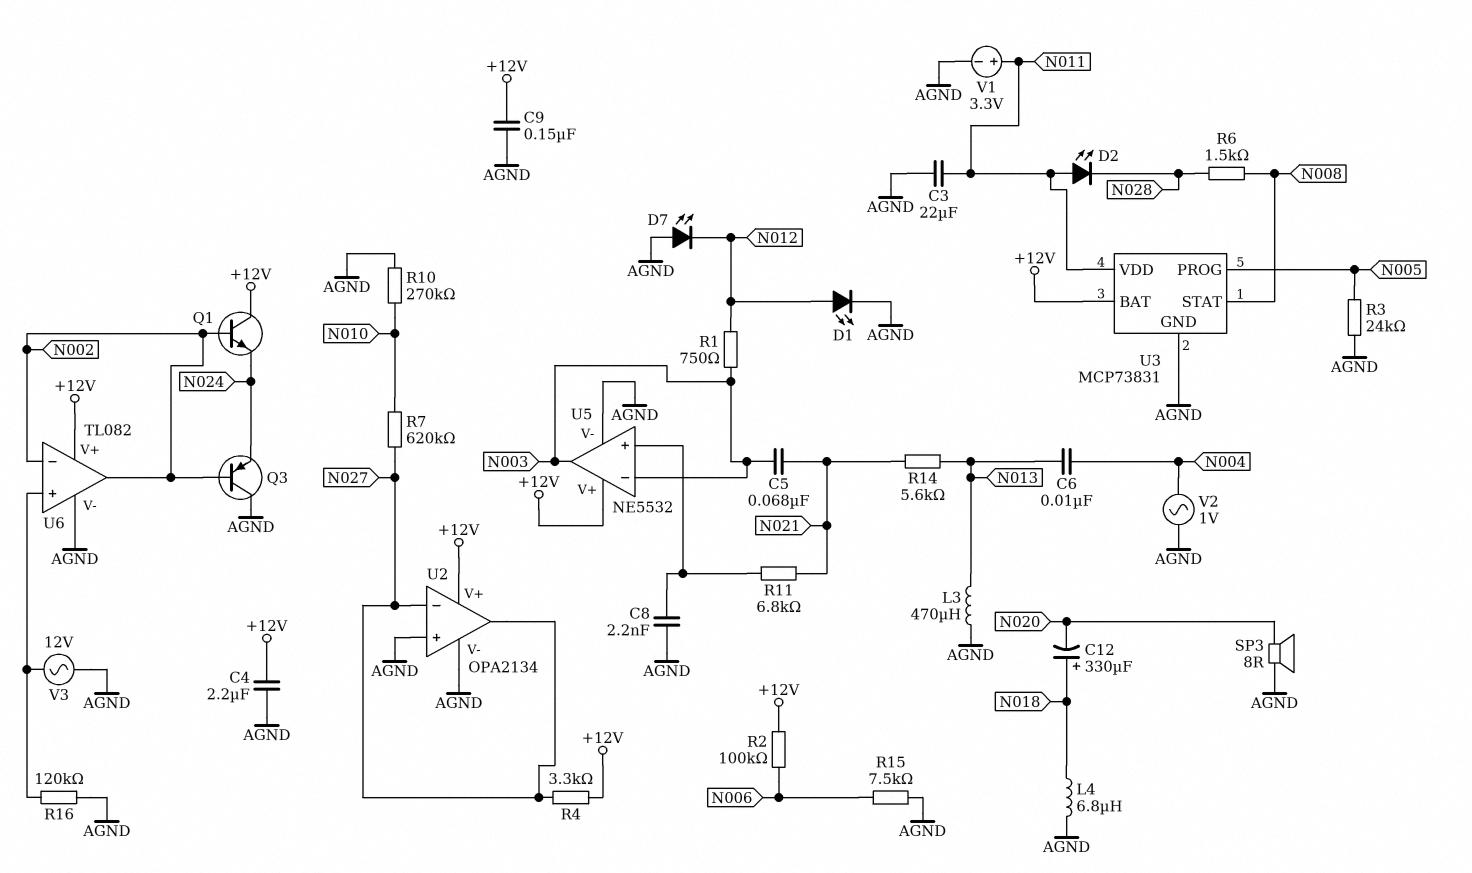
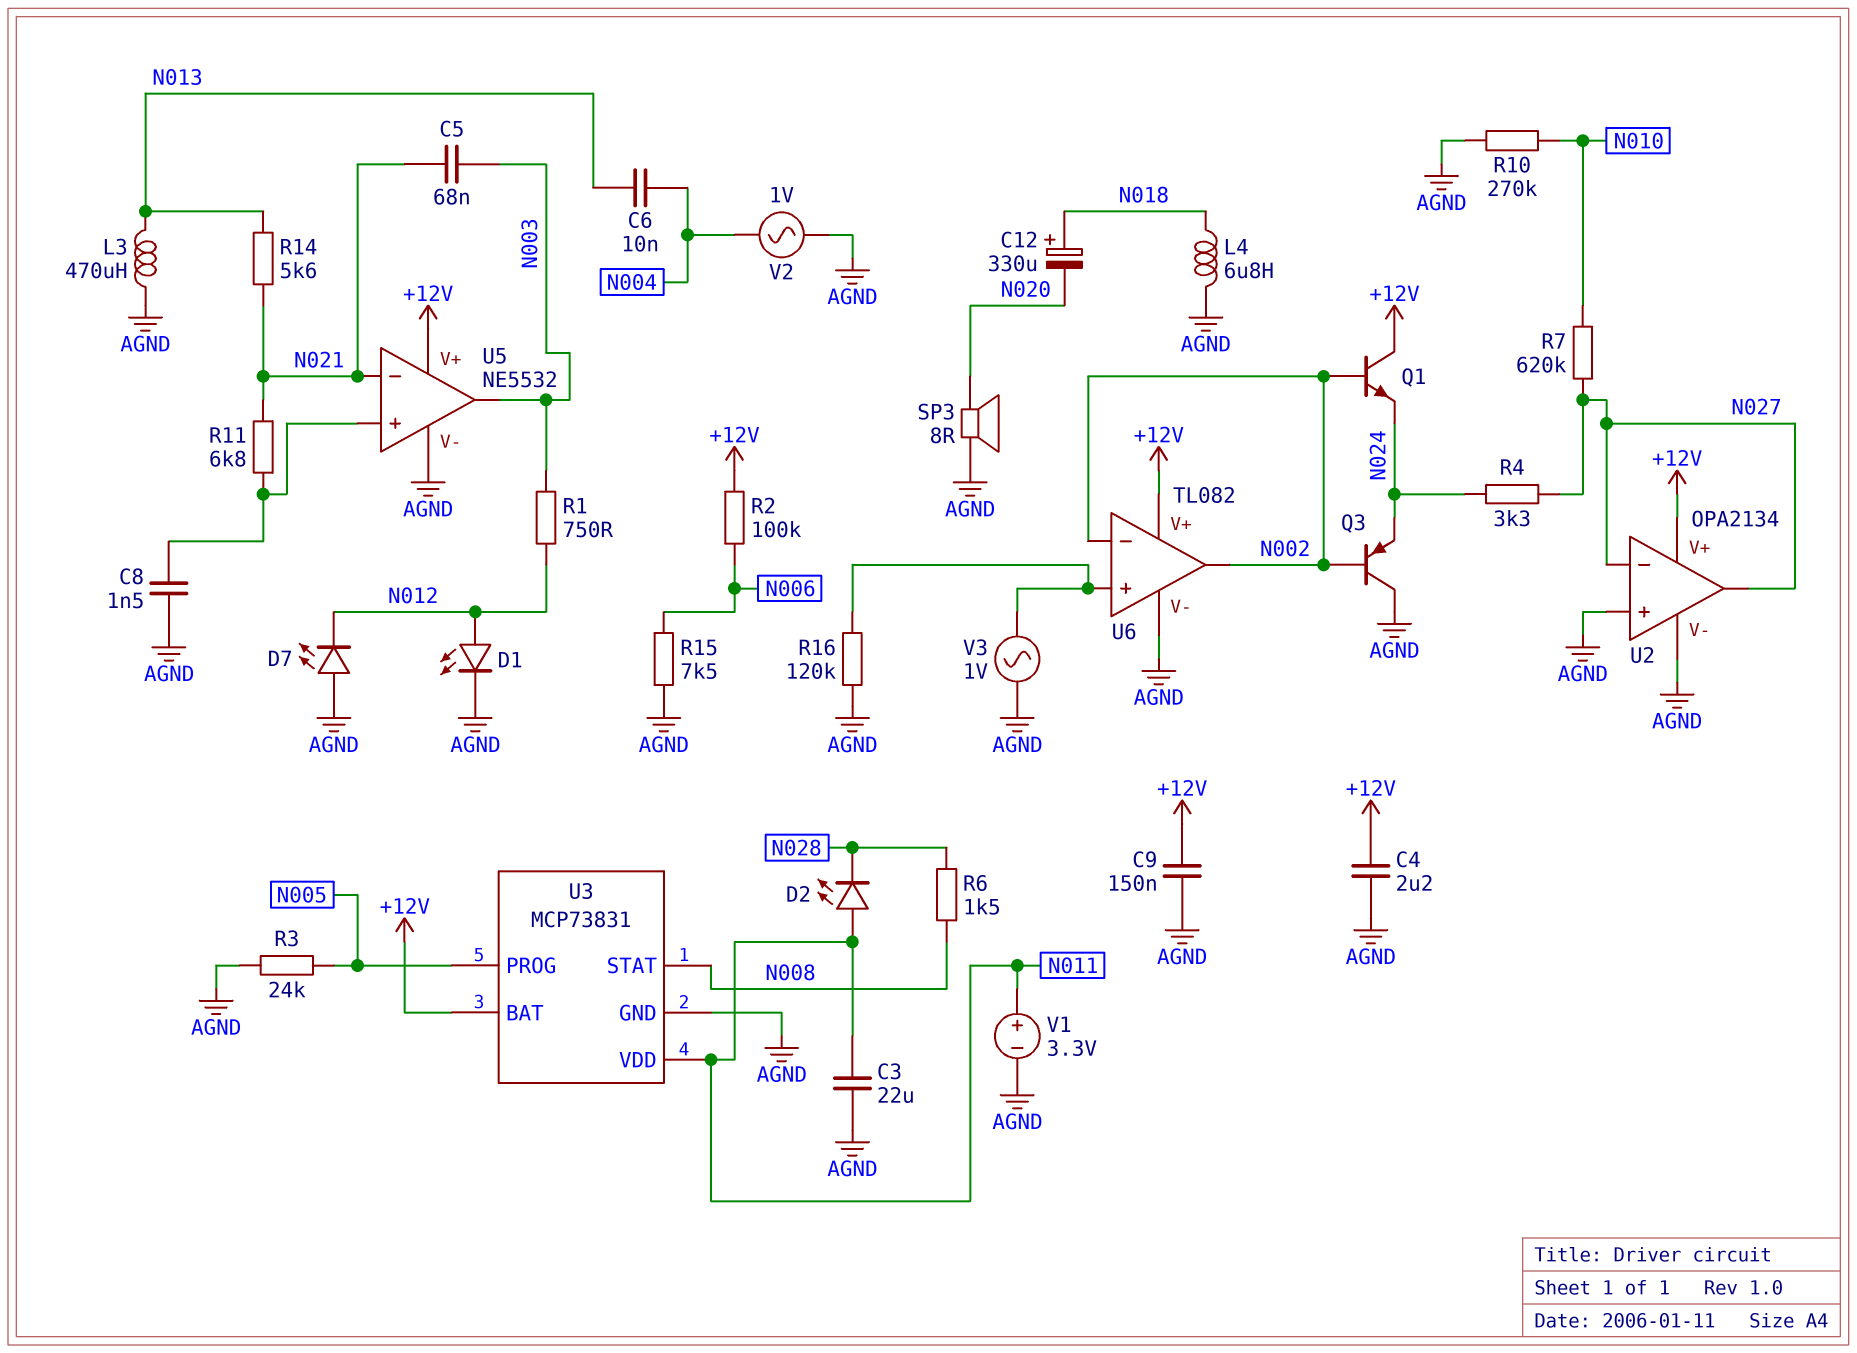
C8: 2.2nF (AGND, U5/in+) -> 1.5nF (AGND, U5/in+)
R4: 3.3k (+12V, N027) -> 3.3k (N024, N027)
U5 pin in-: N003 -> N021
V3: AC 12V (AGND, U6/in+) -> AC 1V (AGND, U6/in+)

